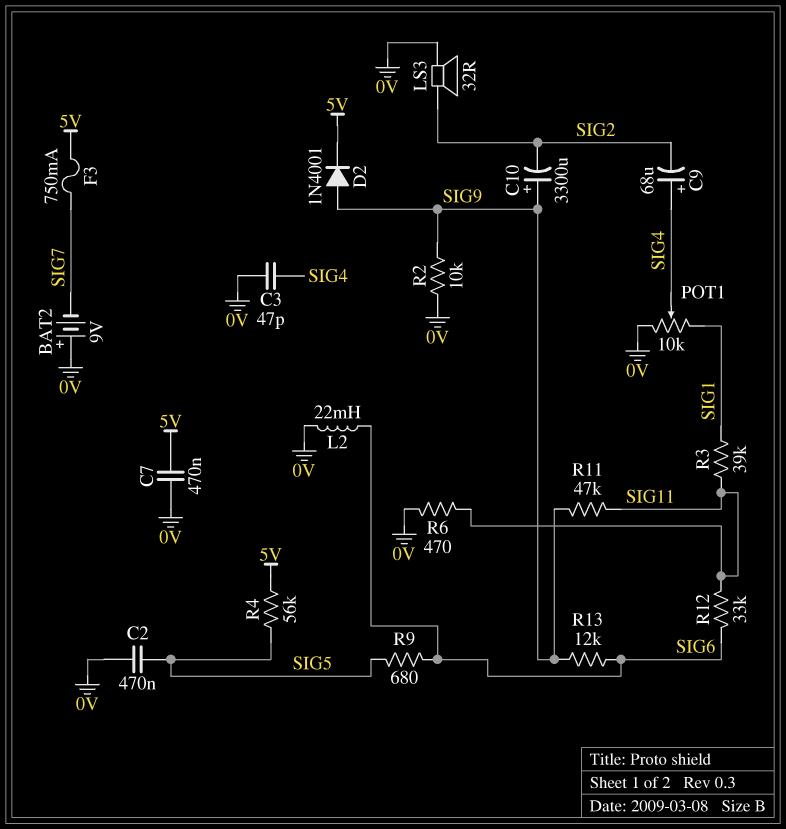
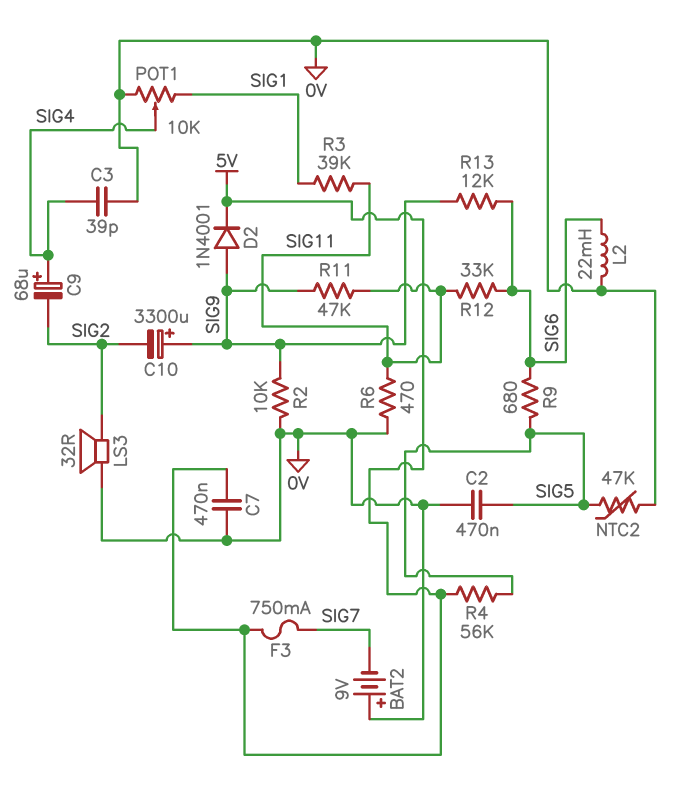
C3: 47pF (0V, SIG4) -> 39pF (0V, SIG4)
NTC2: none -> 47k (0V, SIG5)

